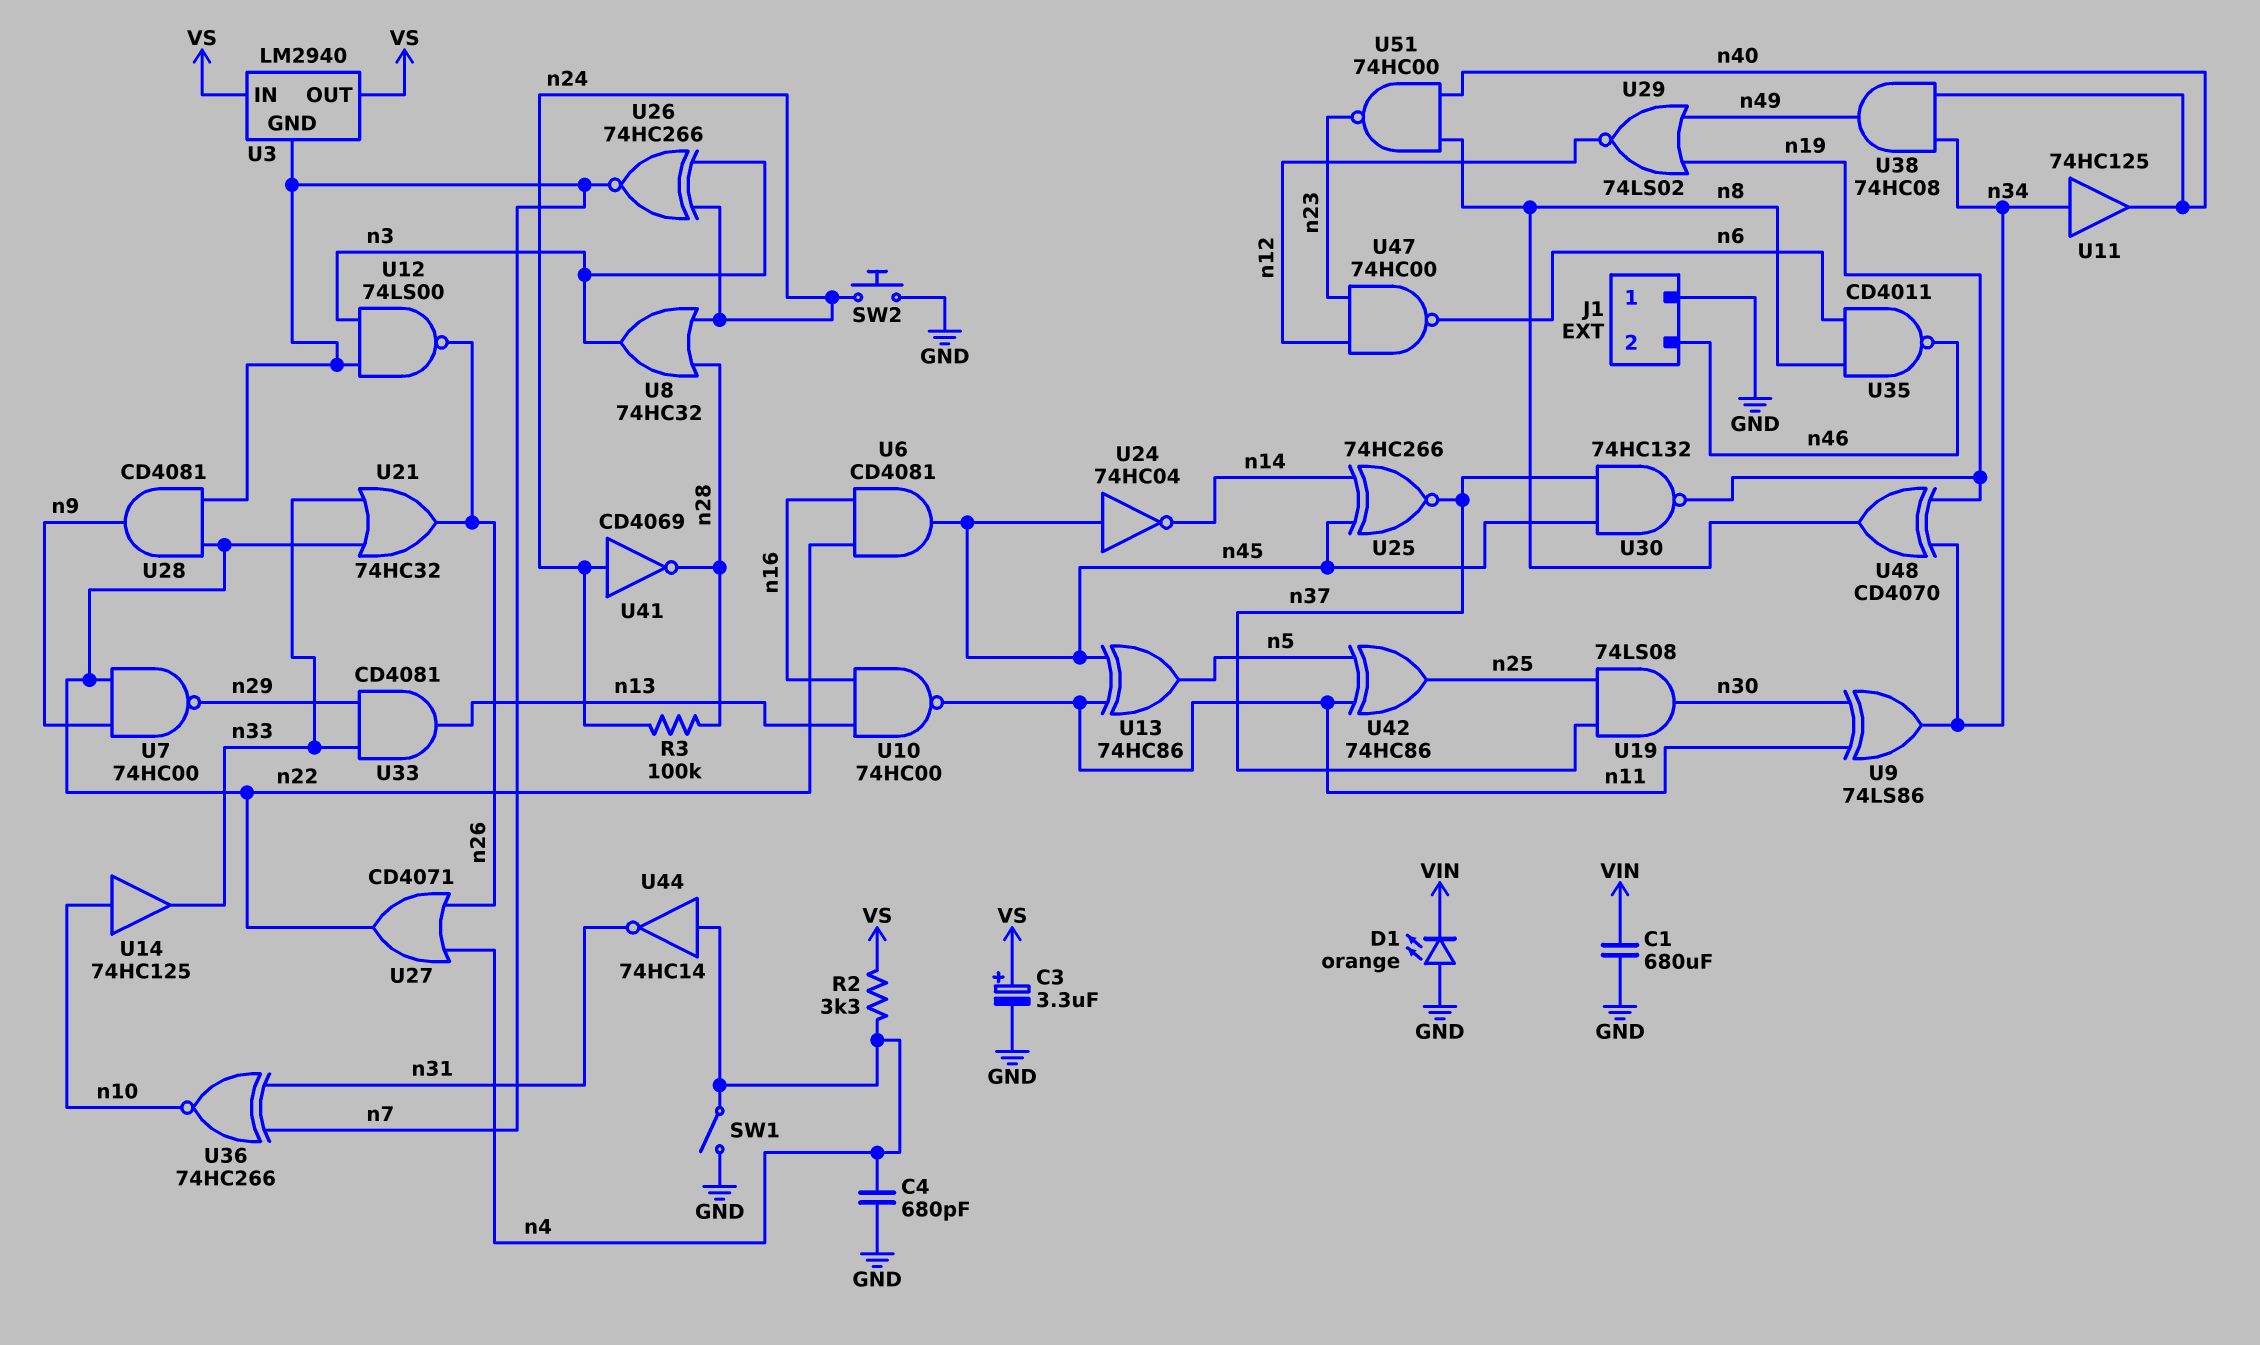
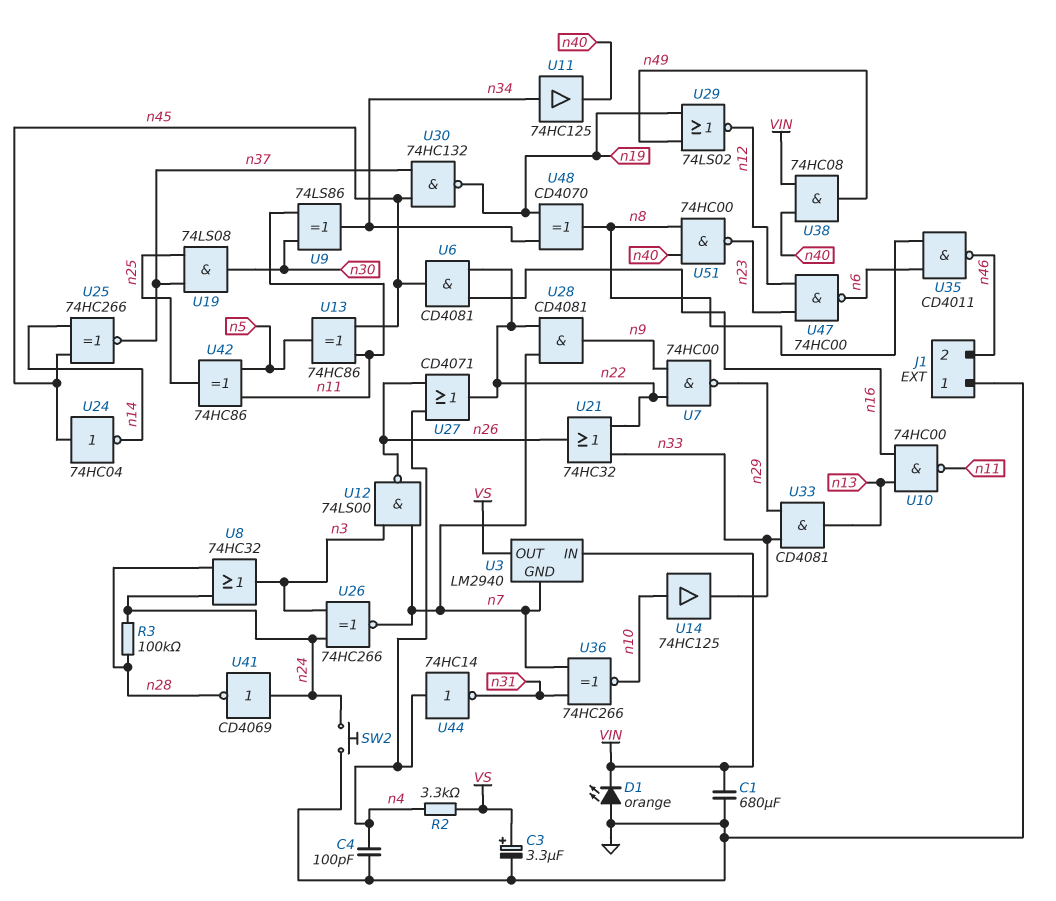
C4: 680pF (GND, n4) -> 100pF (GND, n4)
SW1: switch (GND, n4) -> none
U3 pin IN: VS -> VIN
U38: AND 74HC08 (in n34, in n40, out n49) -> AND 74HC08 (in VIN, in n40, out n49)

